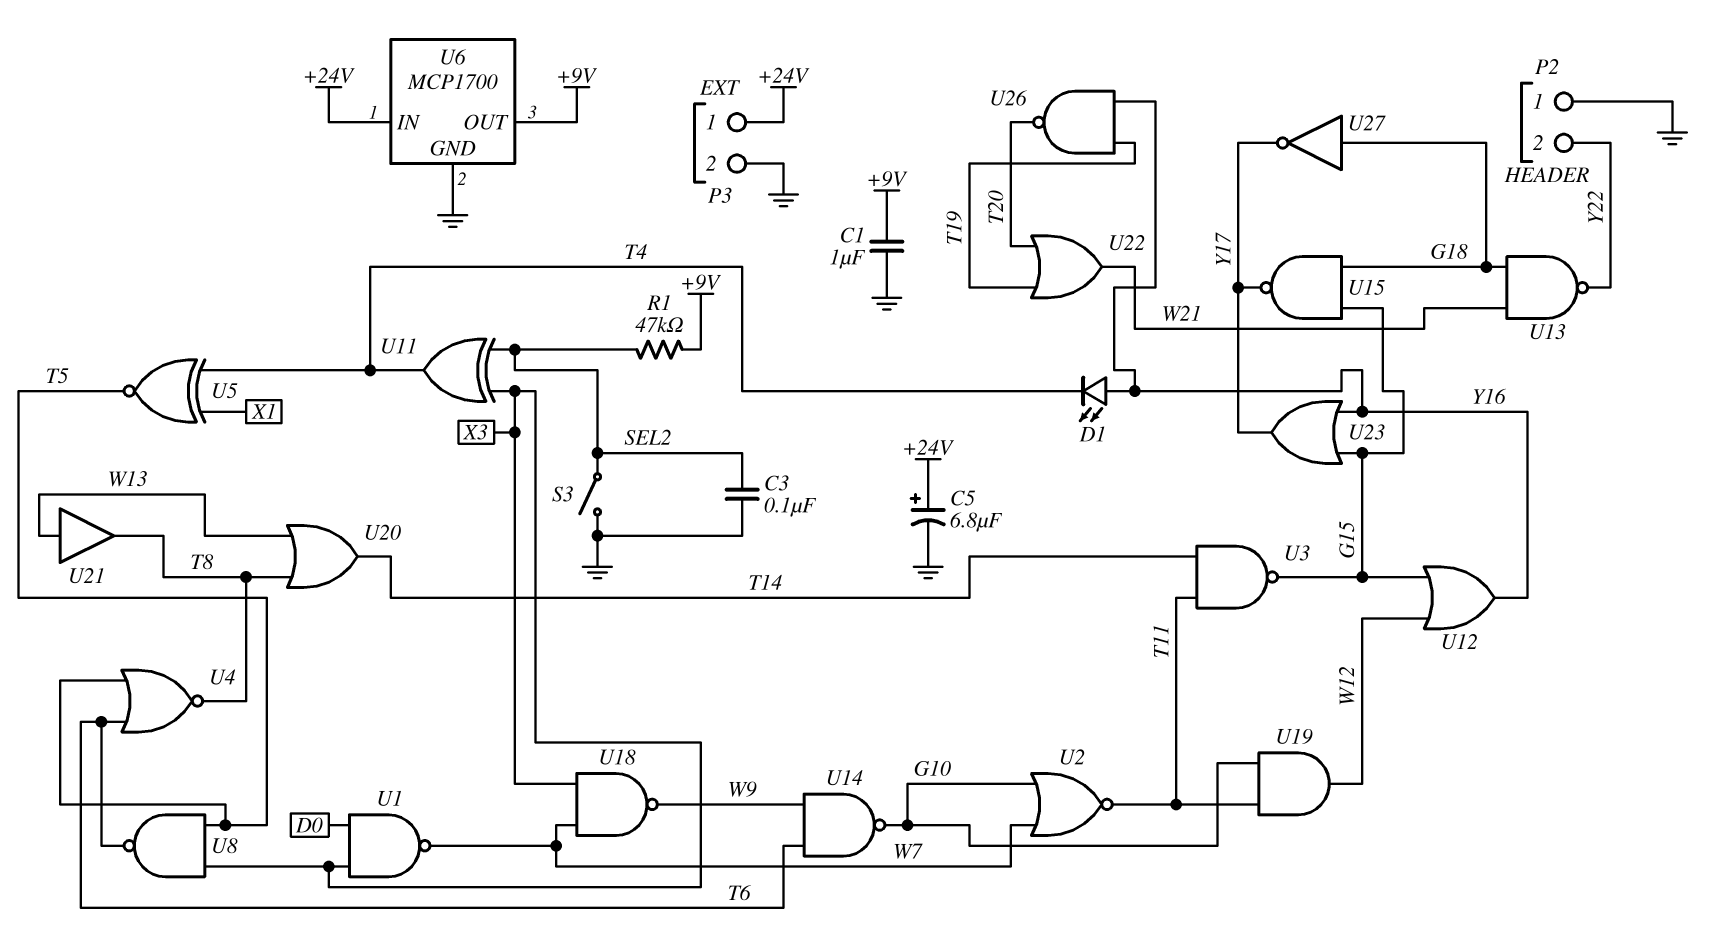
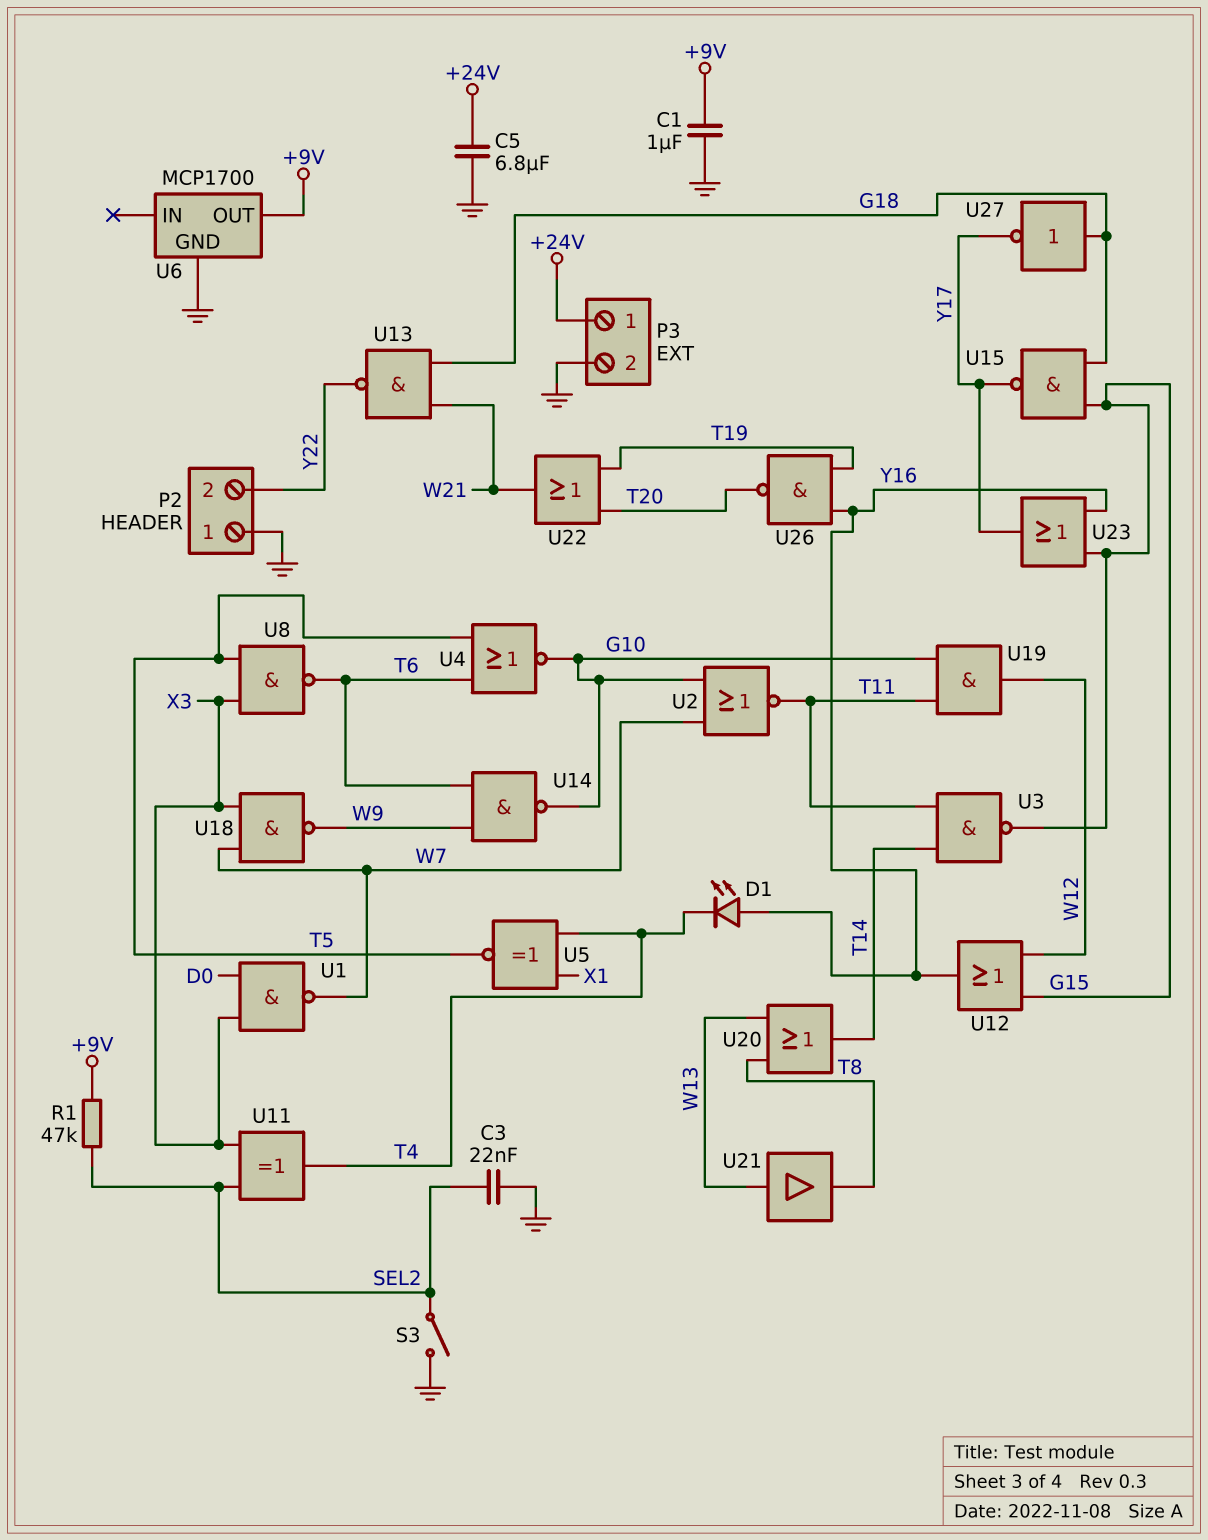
C3: 100nF (GND, SEL2) -> 22nF (GND, SEL2)
C5: 6.8uF (plus +24V, minus GND) -> 6.8uF (+24V, GND)
U4: NOR (in T5, in T6, out T8) -> NOR (in T5, in T6, out G10)
U6 pin IN: +24V -> none

